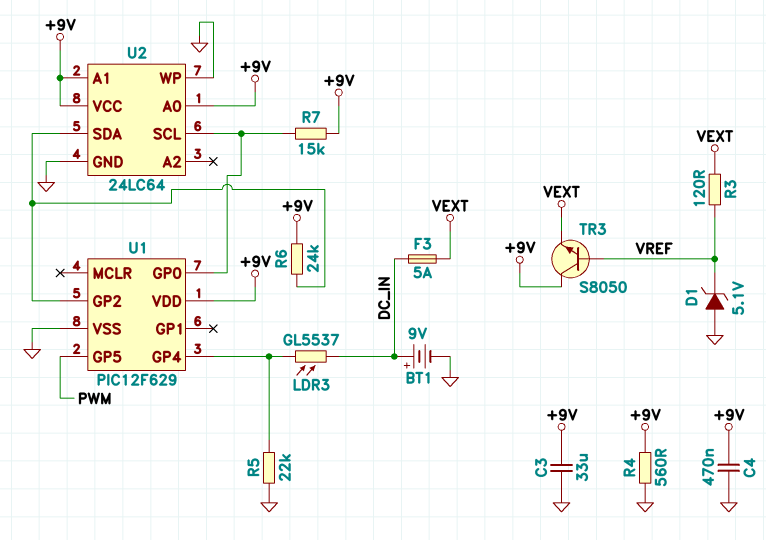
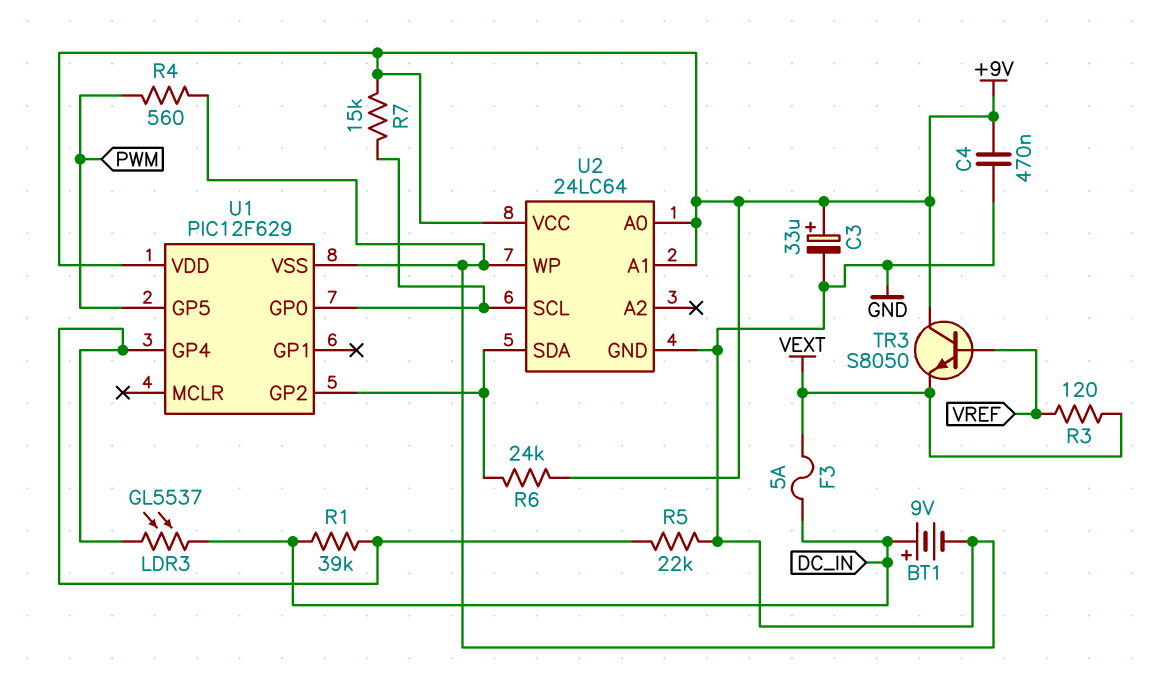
C3: 33uF (+9V, GND) -> 33uF (plus +9V, minus GND)
D1: zener 5.1V (A GND, K VREF) -> none
R1: none -> 39k (DC_IN, U1/GP4)
R4: 560 (+9V, GND) -> 560 (GND, PWM)

